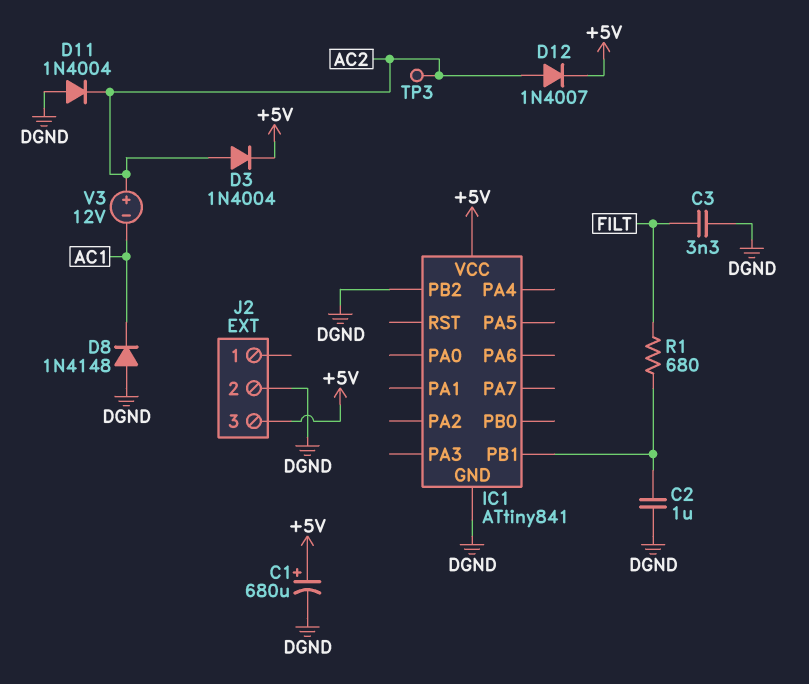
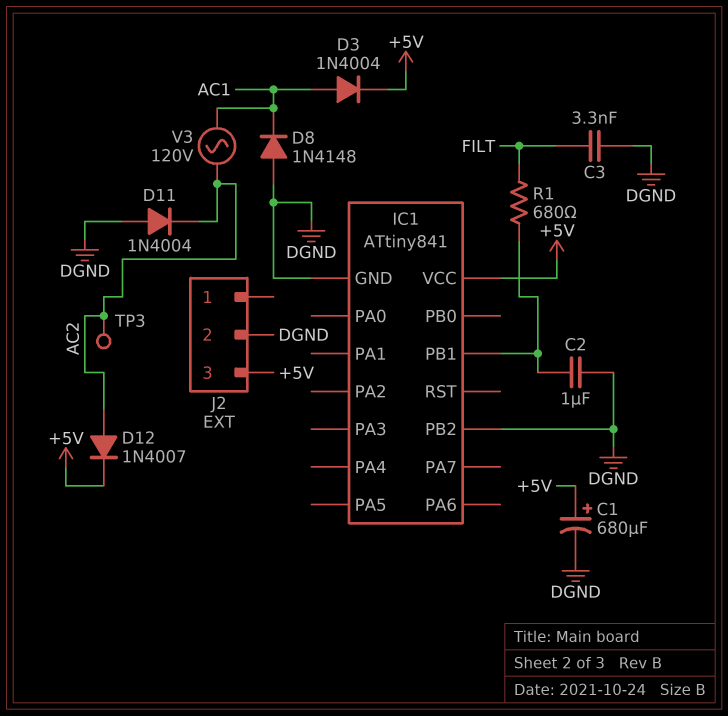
D3: diode 1N4004 (A AC2, K +5V) -> diode 1N4004 (A AC1, K +5V)
V3: 12V (plus AC2, minus AC1) -> AC 120V (AC1, AC2)

